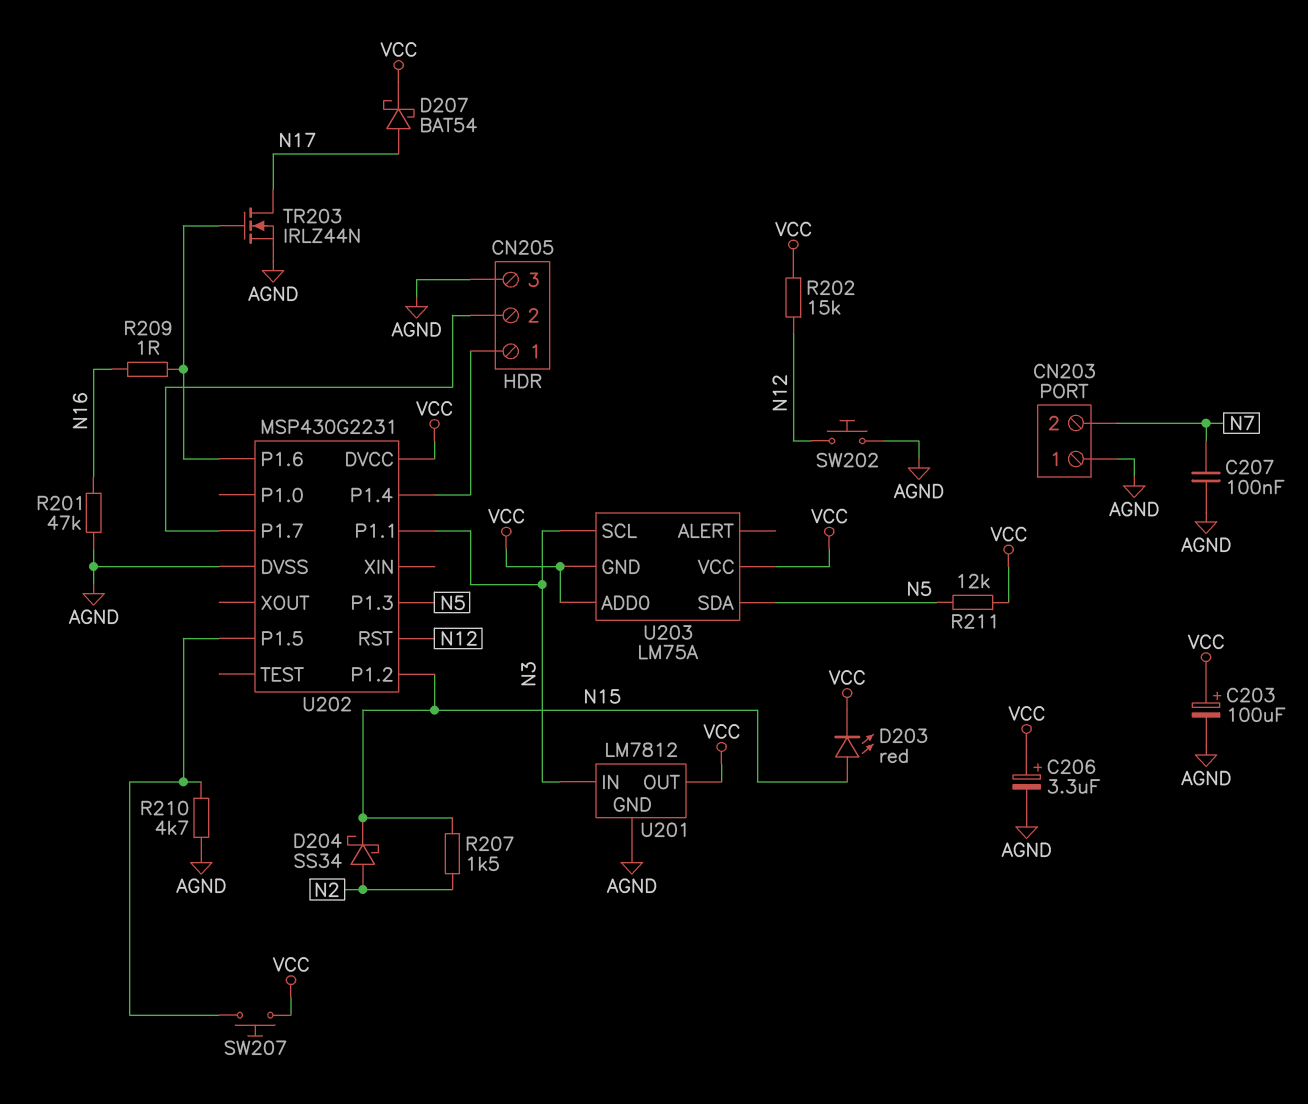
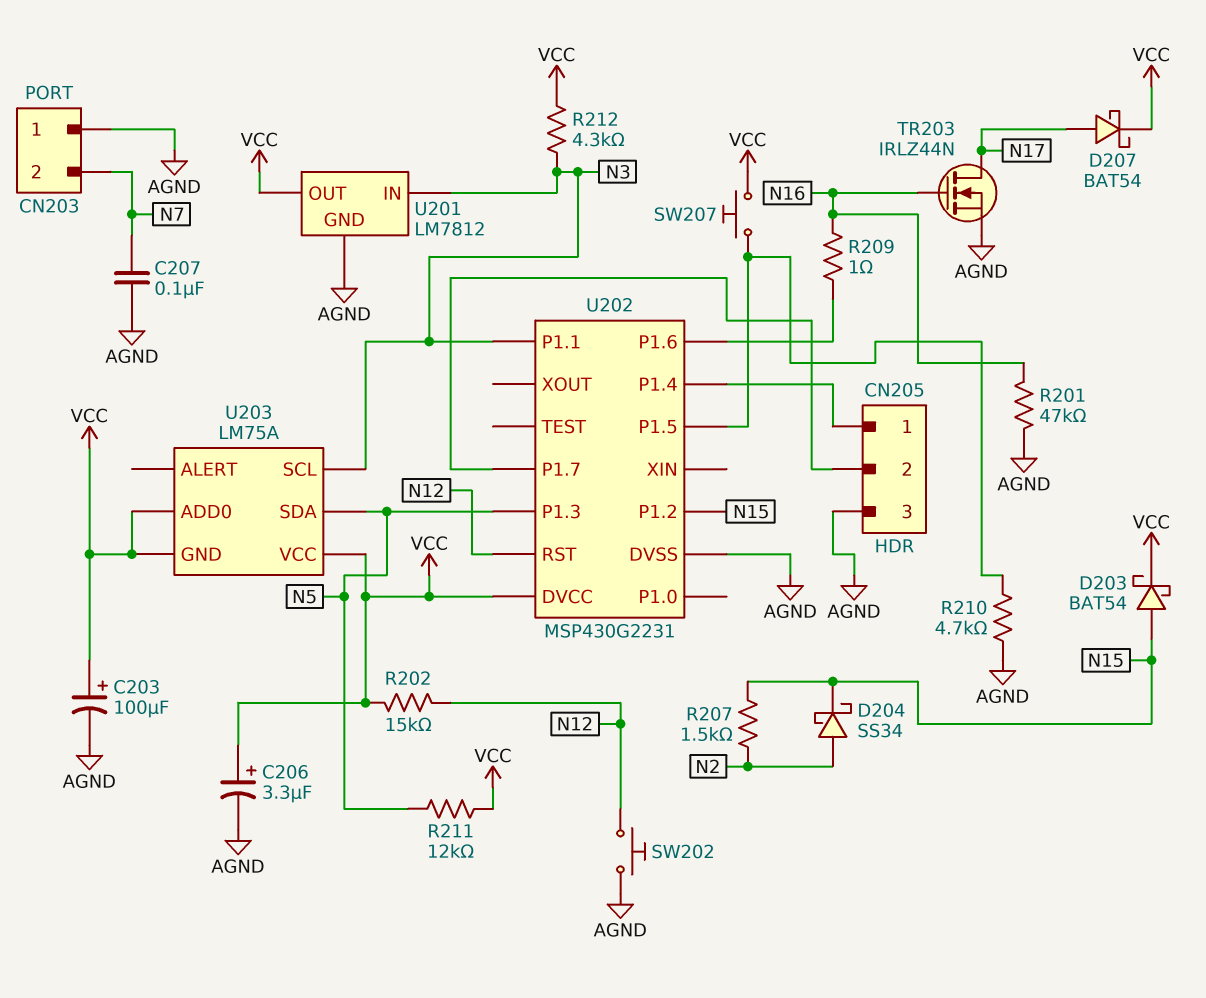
D203: LED red (A N15, K VCC) -> schottky BAT54 (A N15, K VCC)
R212: none -> 4.3k (N3, VCC)
TR203: NMOS IRLZ44N (G U202/P1.6, D N17, S AGND) -> NMOS IRLZ44N (G N16, D N17, S AGND)

